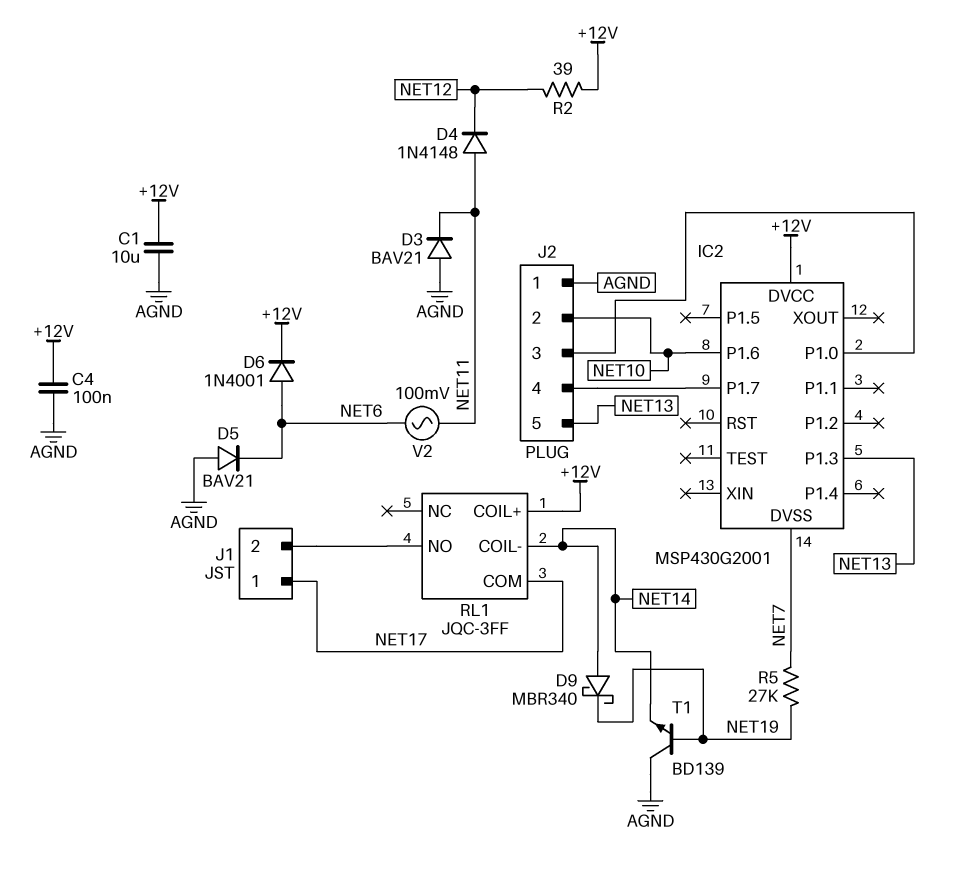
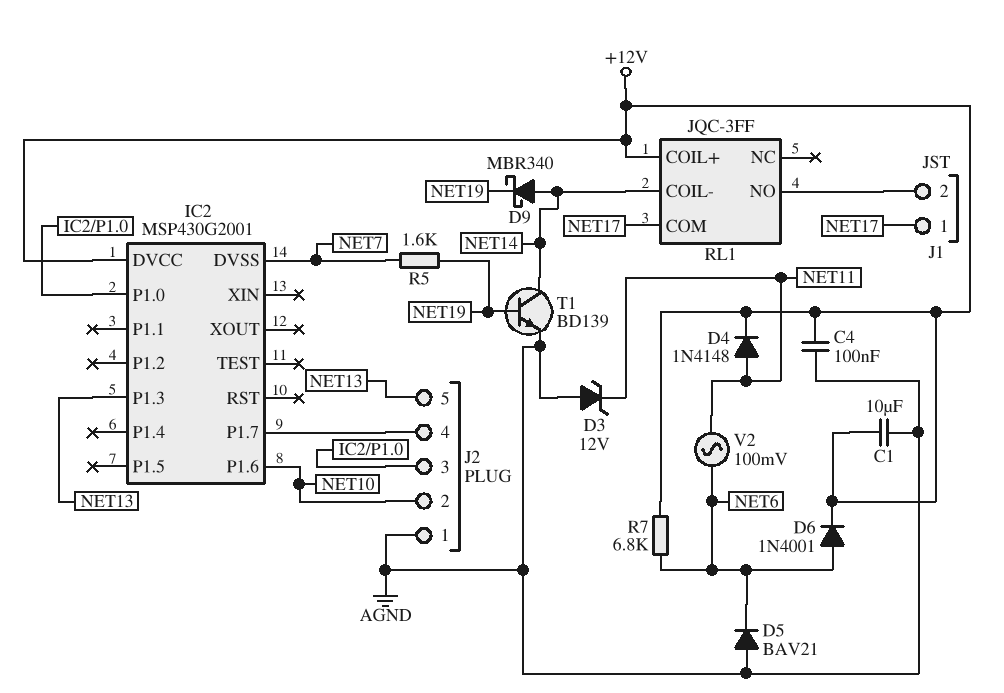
D3: diode BAV21 (A AGND, K NET11) -> zener 12V (A AGND, K NET11)
D4: diode 1N4148 (A NET11, K NET12) -> diode 1N4148 (A NET11, K +12V)
R2: 39 (+12V, NET12) -> none
R5: 27k (NET7, NET19) -> 1.6k (NET7, NET19)
R7: none -> 6.8k (+12V, NET6)
T1: NPN BD139 (B NET19, C AGND, E NET14) -> NPN BD139 (B NET19, C NET14, E AGND)

